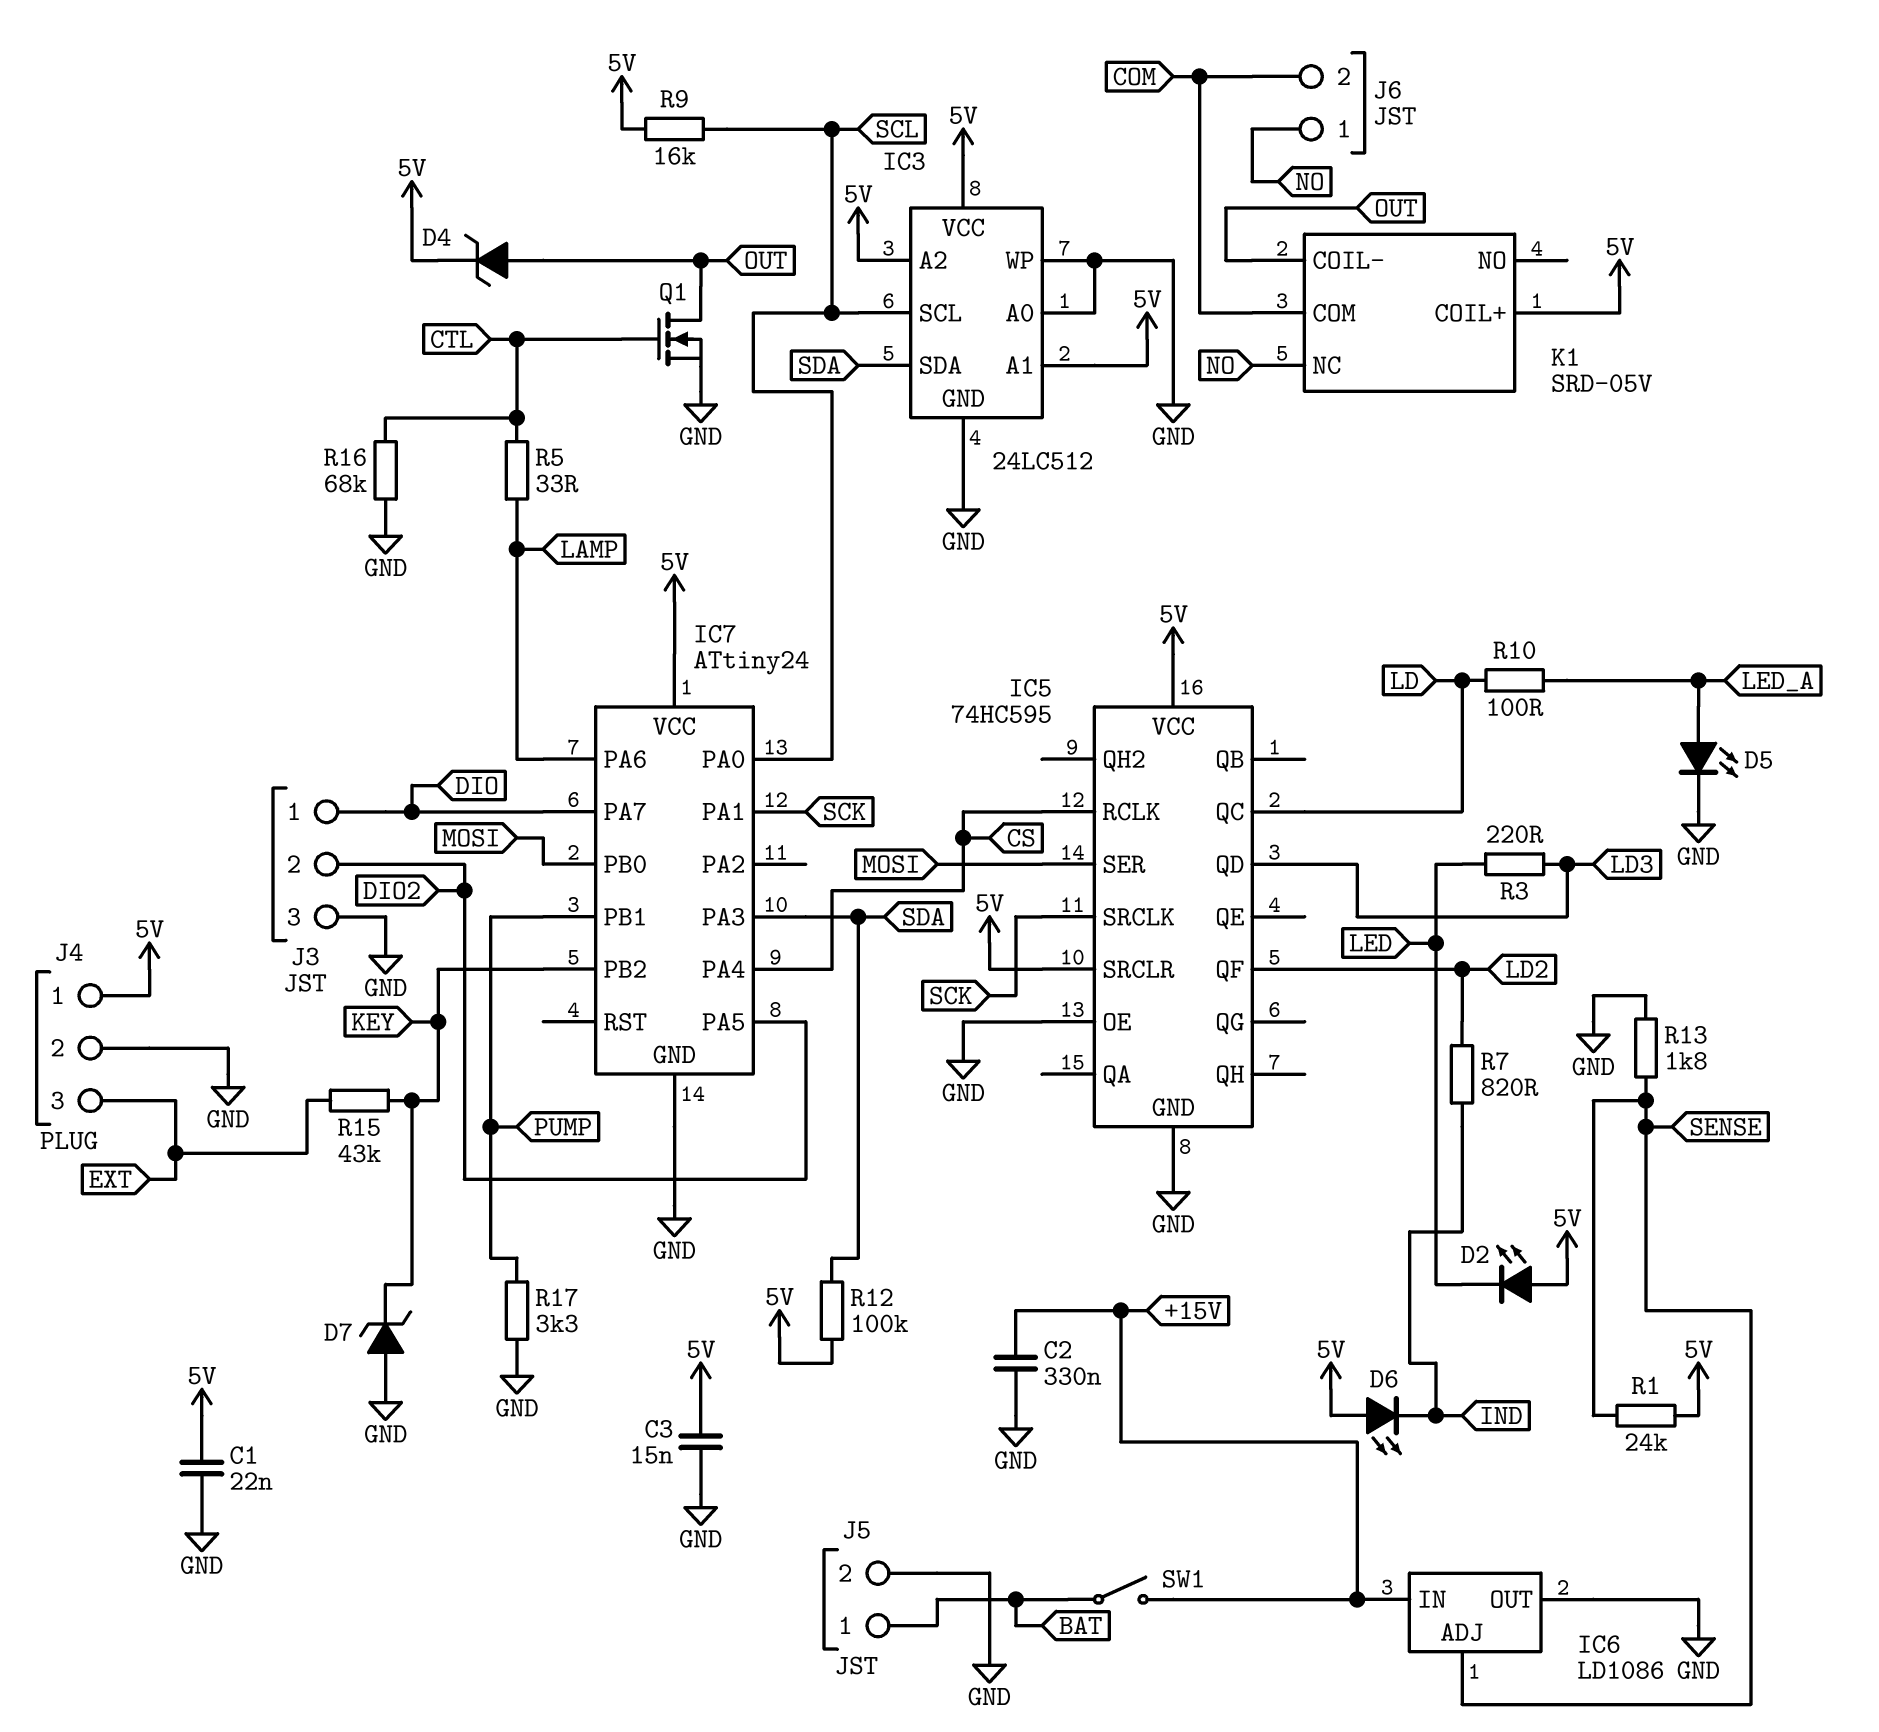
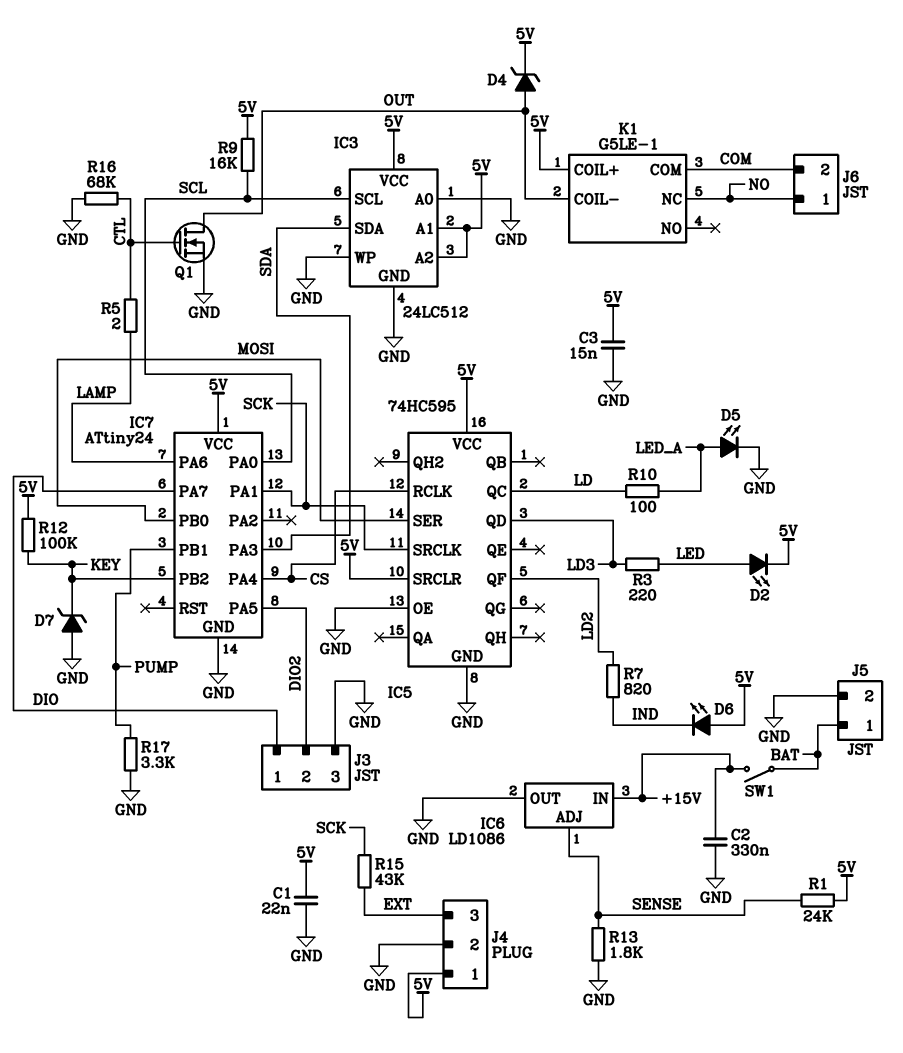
D2: LED (A 5V, K LED) -> LED (A LED, K 5V)
K1: SRD-05V -> G5LE-1
R5: 33 (CTL, LAMP) -> 2 (CTL, LAMP)
R12: 100k (5V, SDA) -> 100k (5V, KEY)
R15: 43k (EXT, KEY) -> 43k (EXT, SCK)

